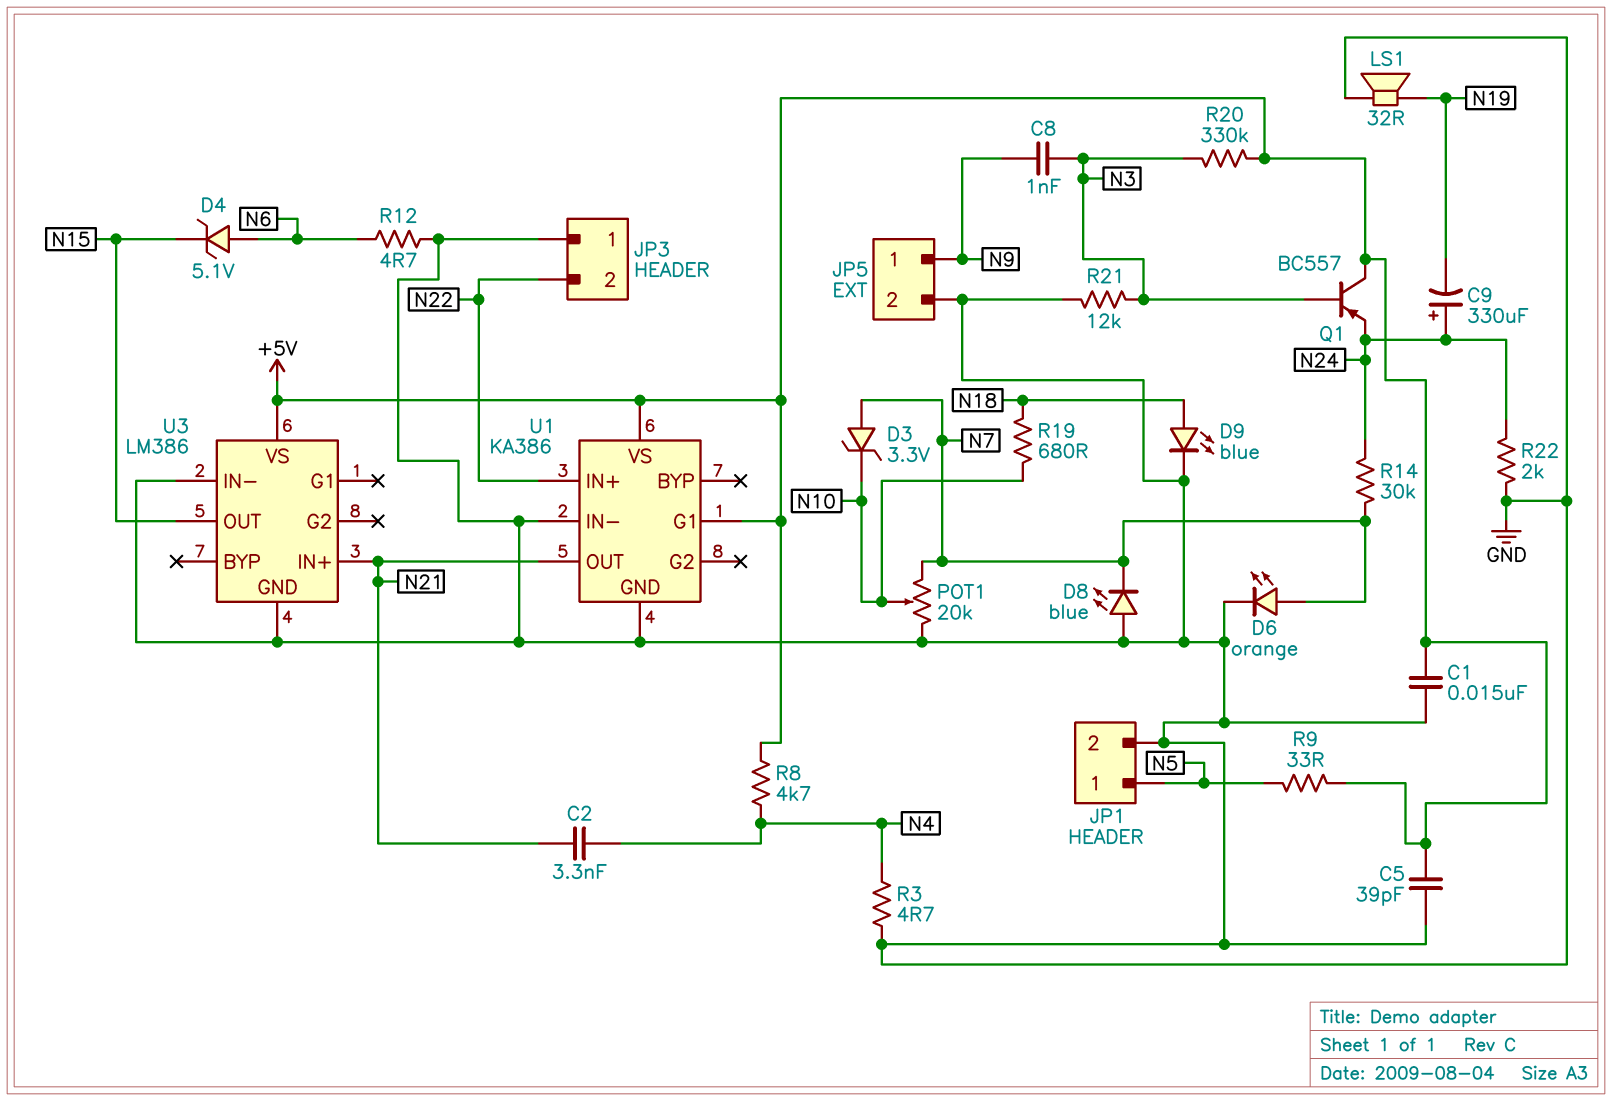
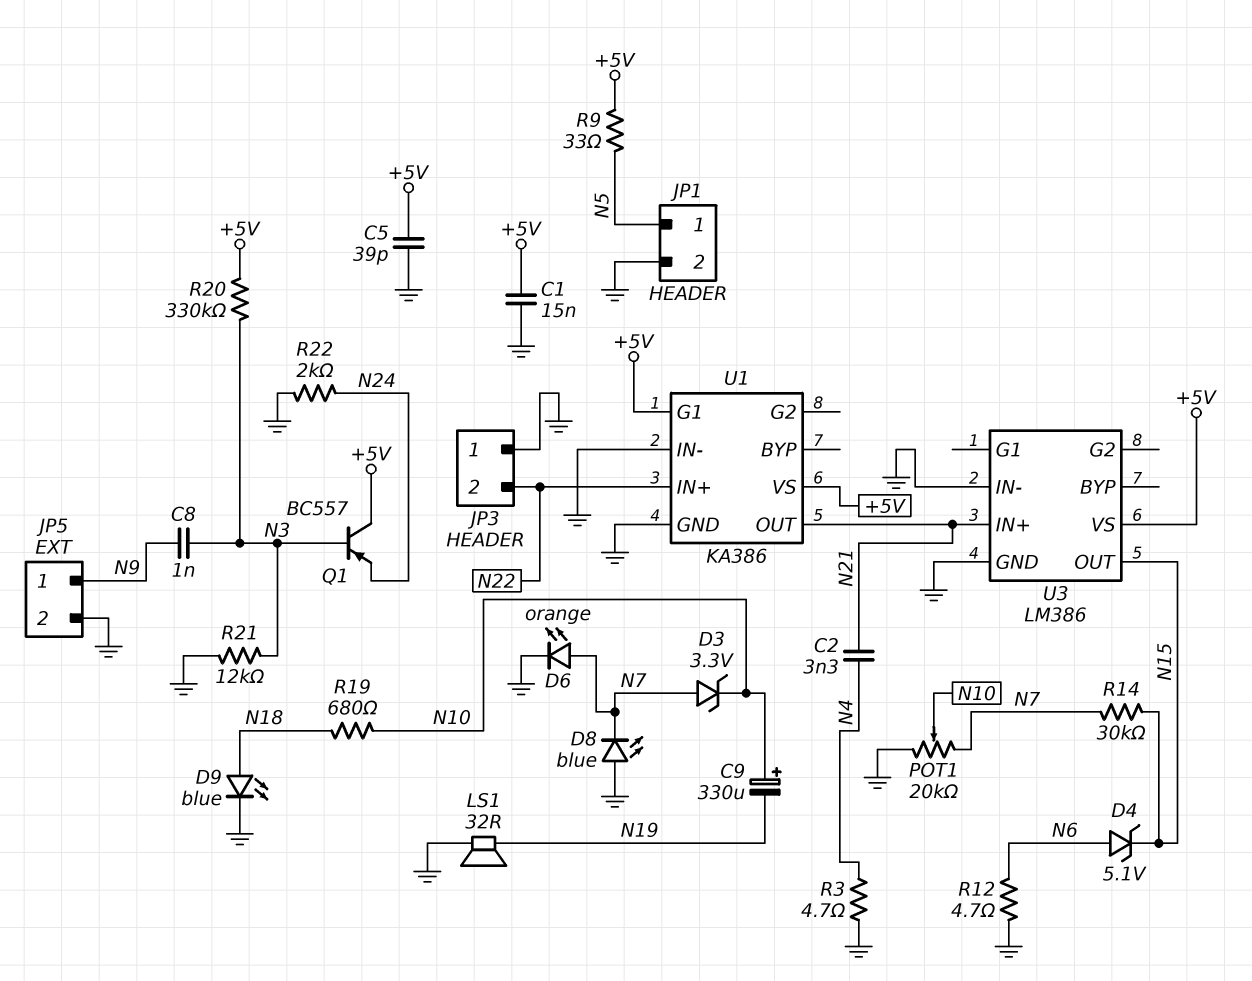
C9: 330uF (plus N24, minus N19) -> 330uF (plus N10, minus N19)
R8: 4.7k (+5V, N4) -> none
R14: 30k (N7, N24) -> 30k (N7, N15)

